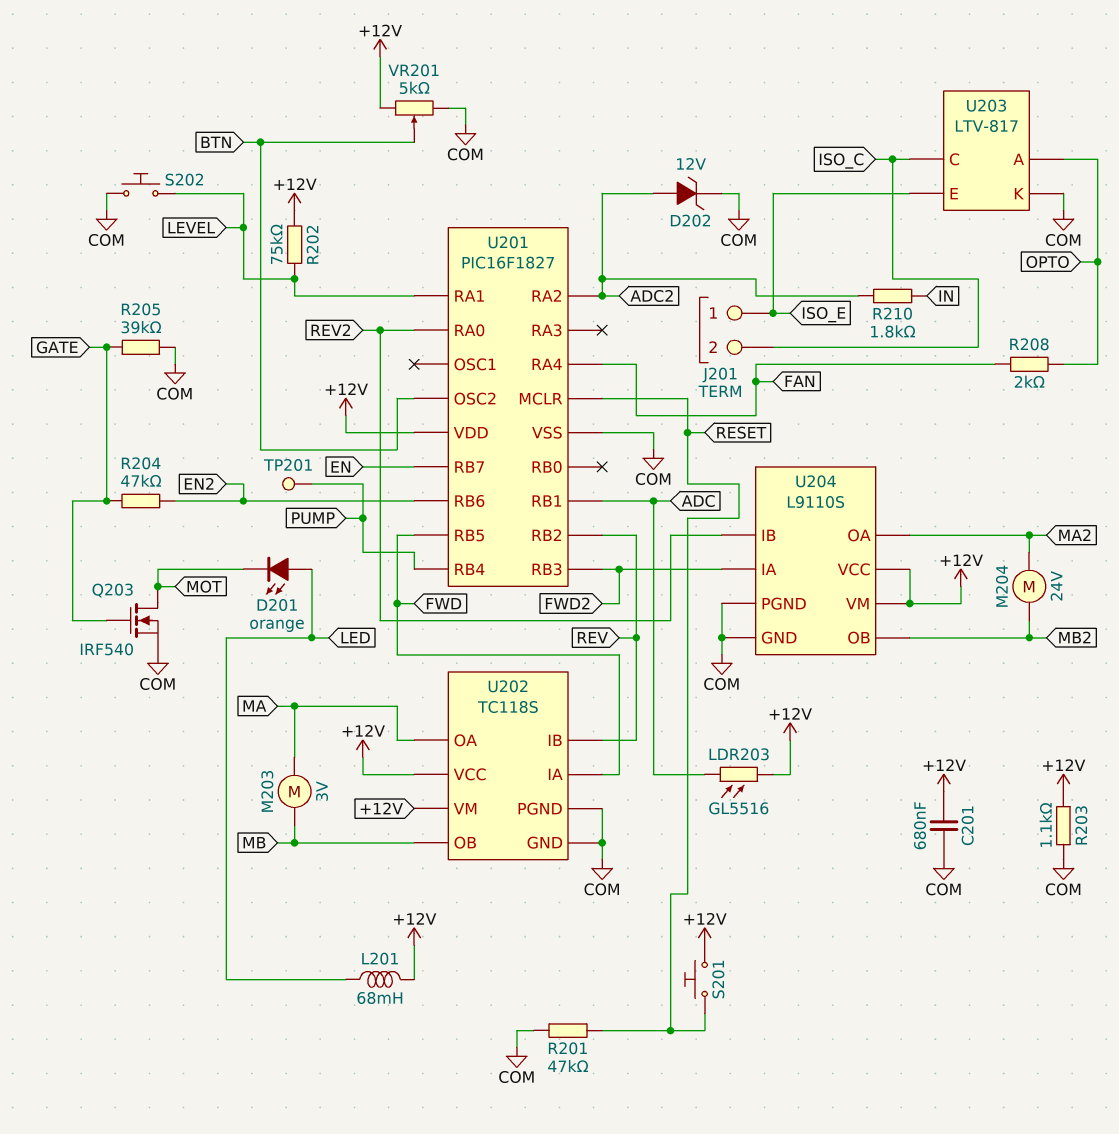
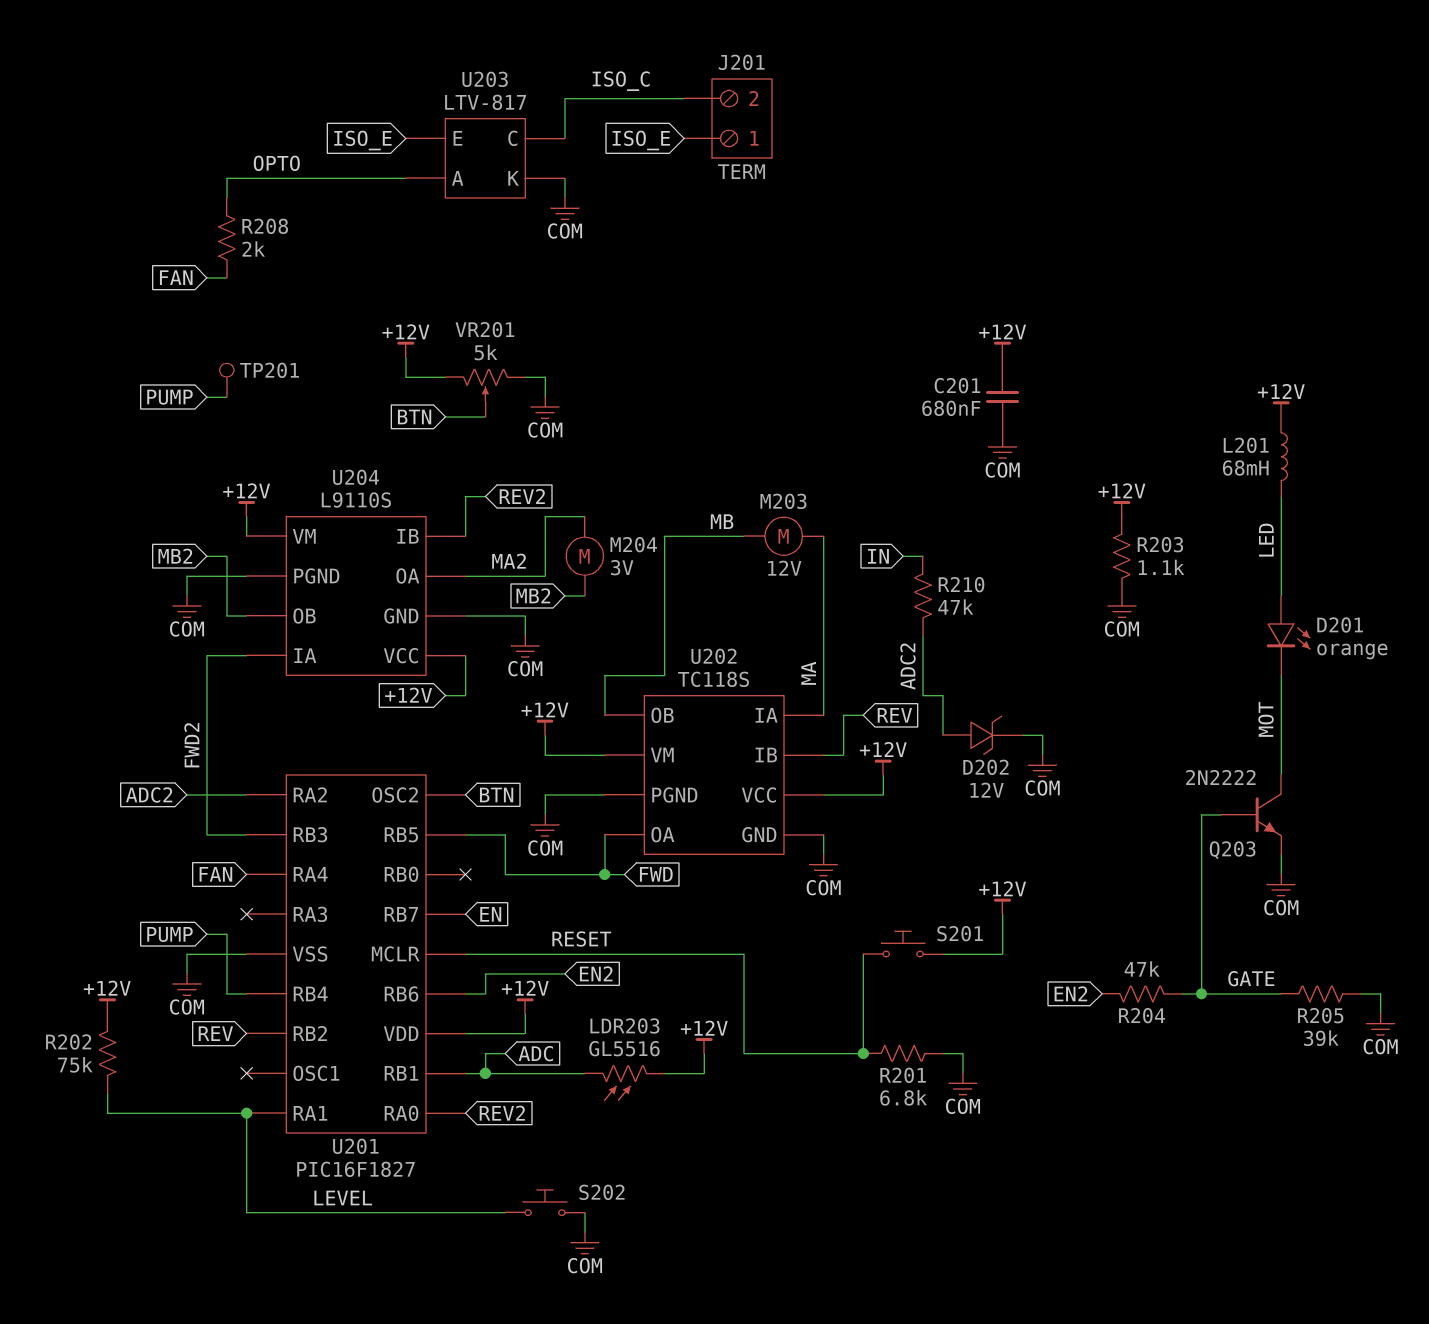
M203: motor 3V (MA, MB) -> motor 12V (MA, MB)
M204: motor 24V (MA2, MB2) -> motor 3V (MA2, MB2)
Q203: NMOS IRF540 (G GATE, D MOT, S COM) -> NPN 2N2222 (B GATE, C MOT, E COM)
R201: 47k (COM, RESET) -> 6.8k (COM, RESET)
R210: 1.8k (ADC2, IN) -> 47k (ADC2, IN)
U202 pin IA: FWD -> MA
U202 pin OA: MA -> FWD

